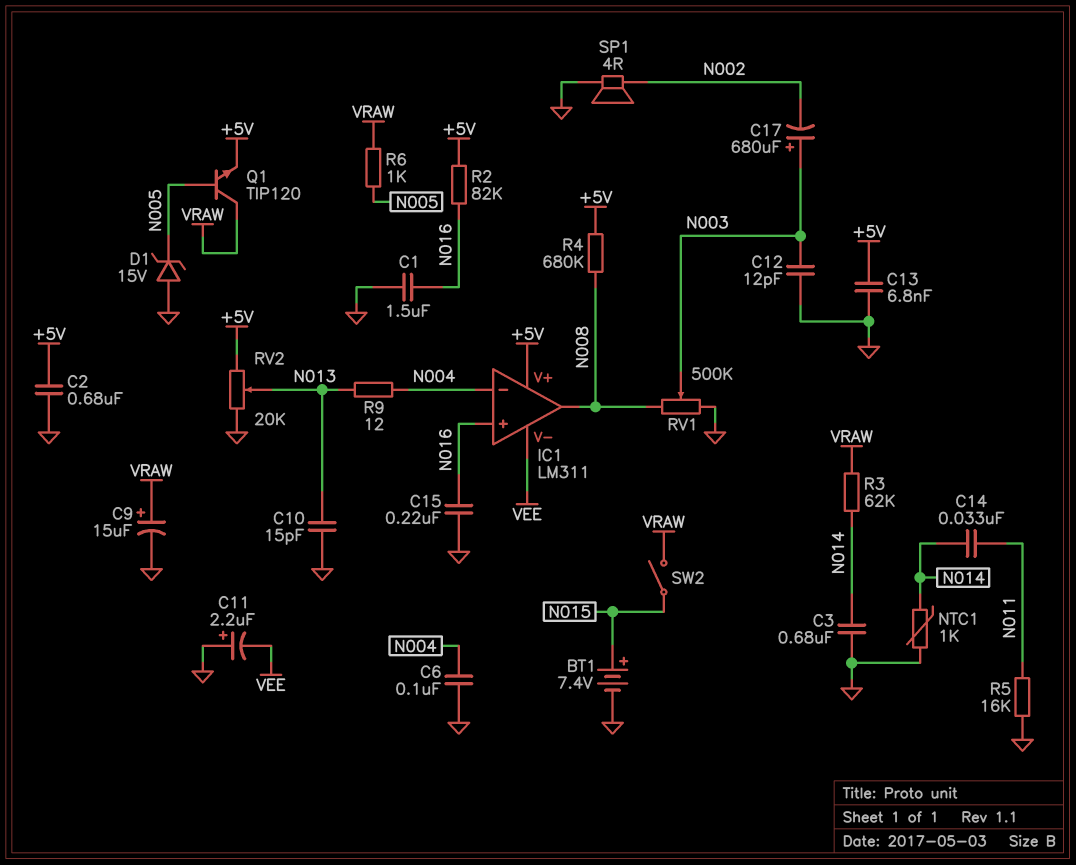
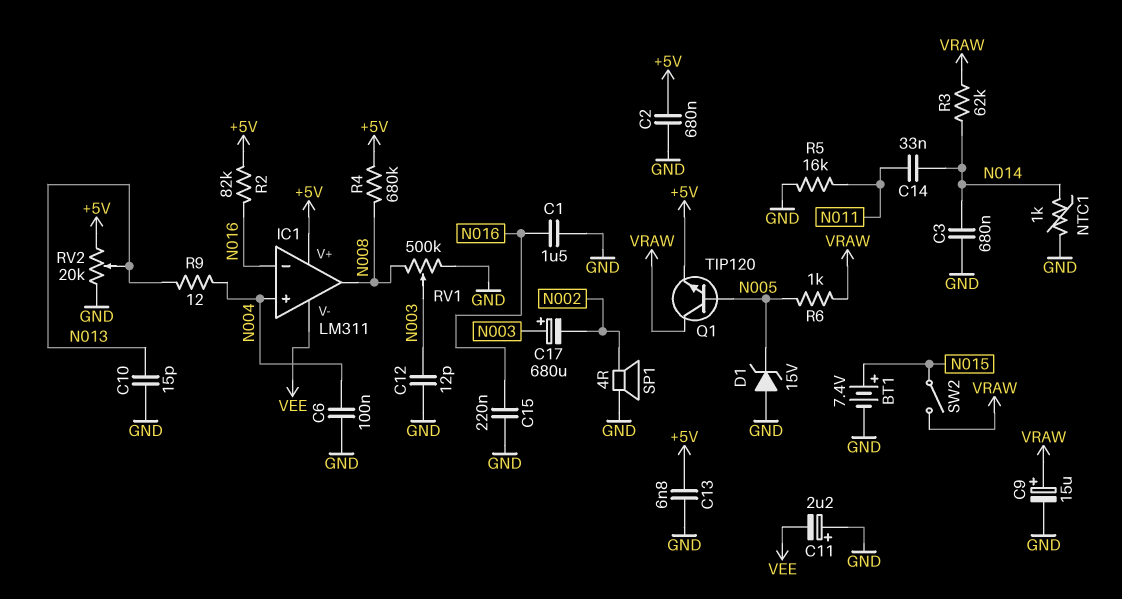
IC1 pin in+: N016 -> N004
IC1 pin in-: N004 -> N016

